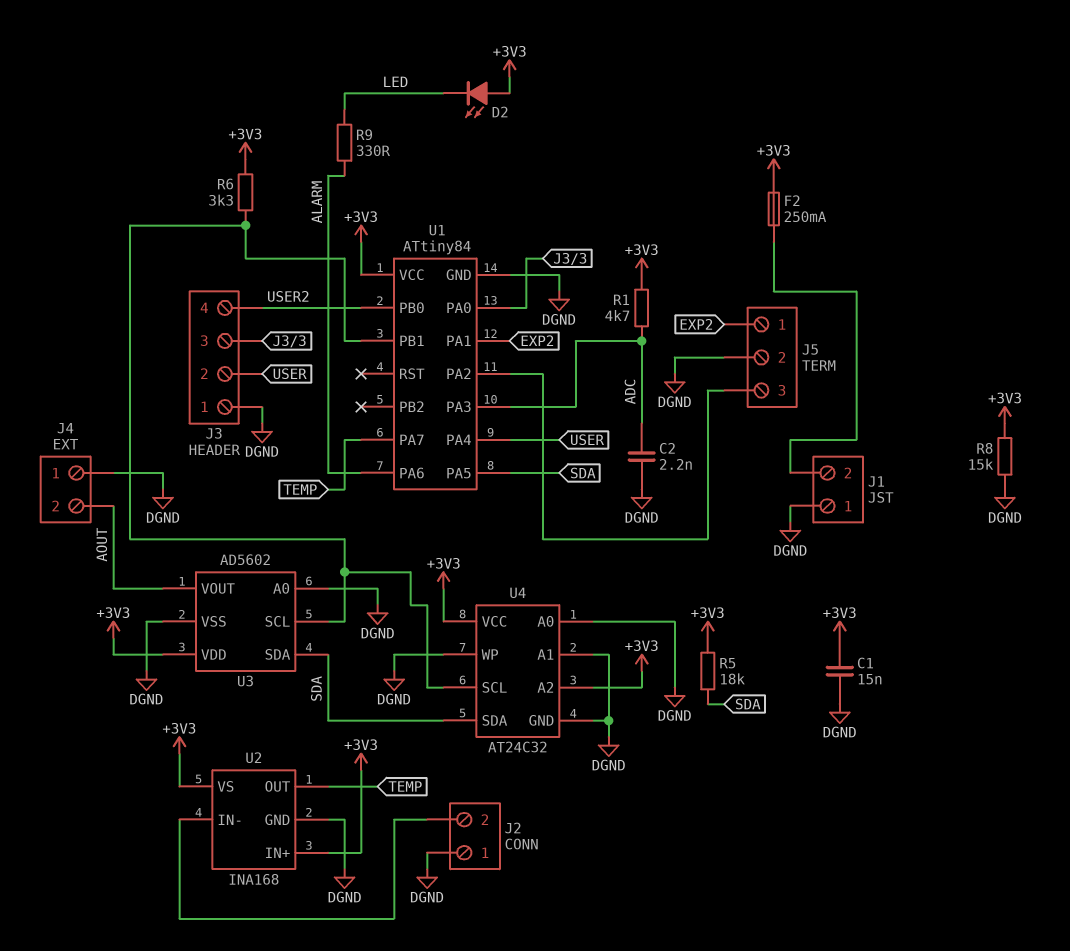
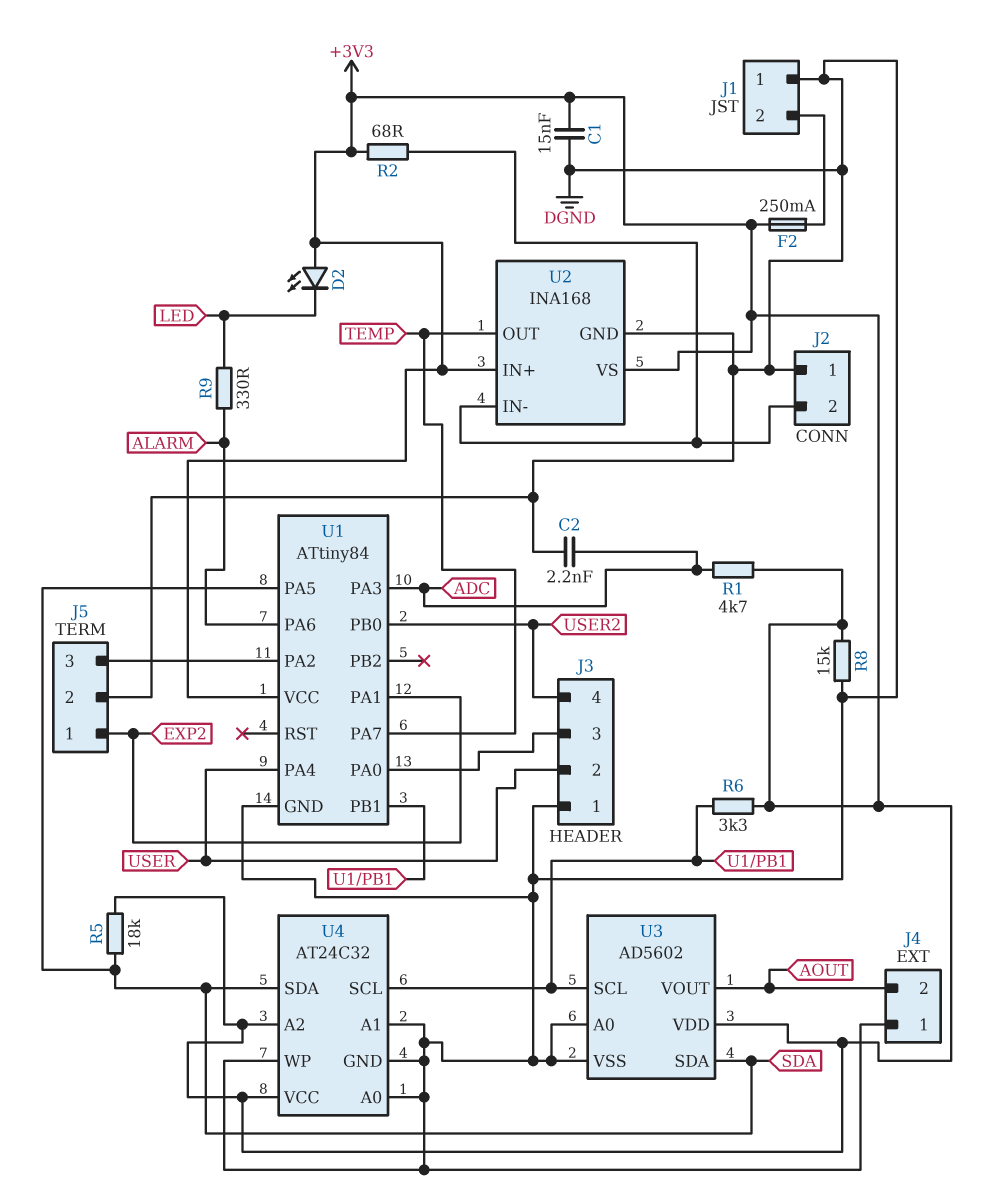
R2: none -> 68 (+3V3, J2/2)

